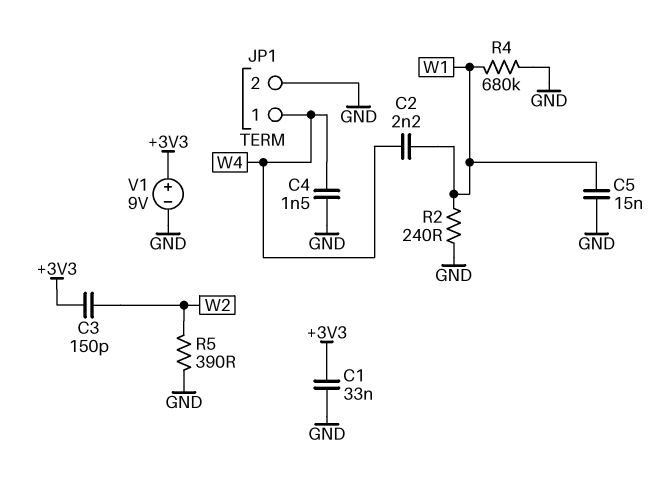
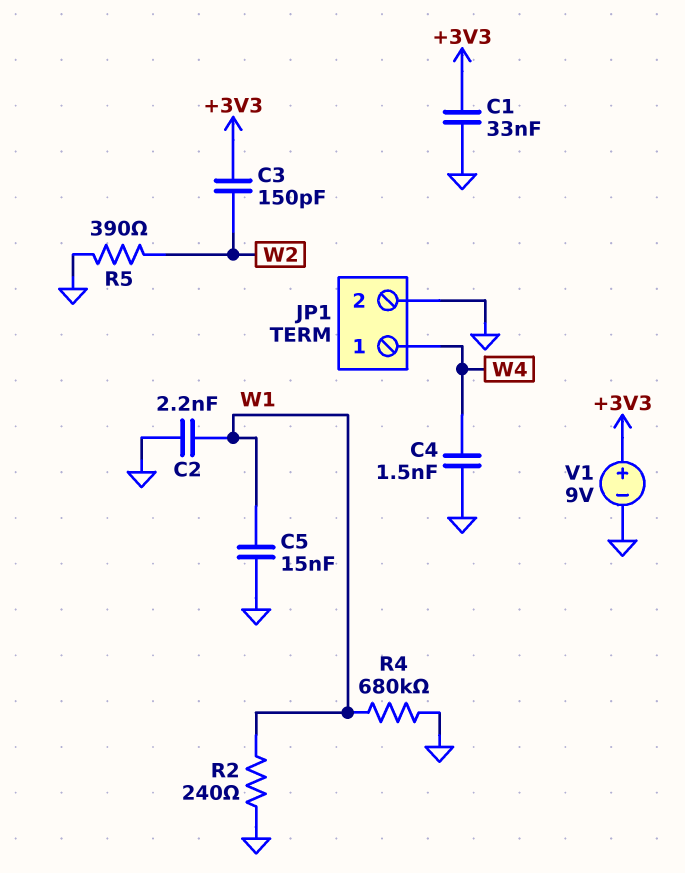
C2: 2.2nF (W1, W4) -> 2.2nF (GND, W1)

